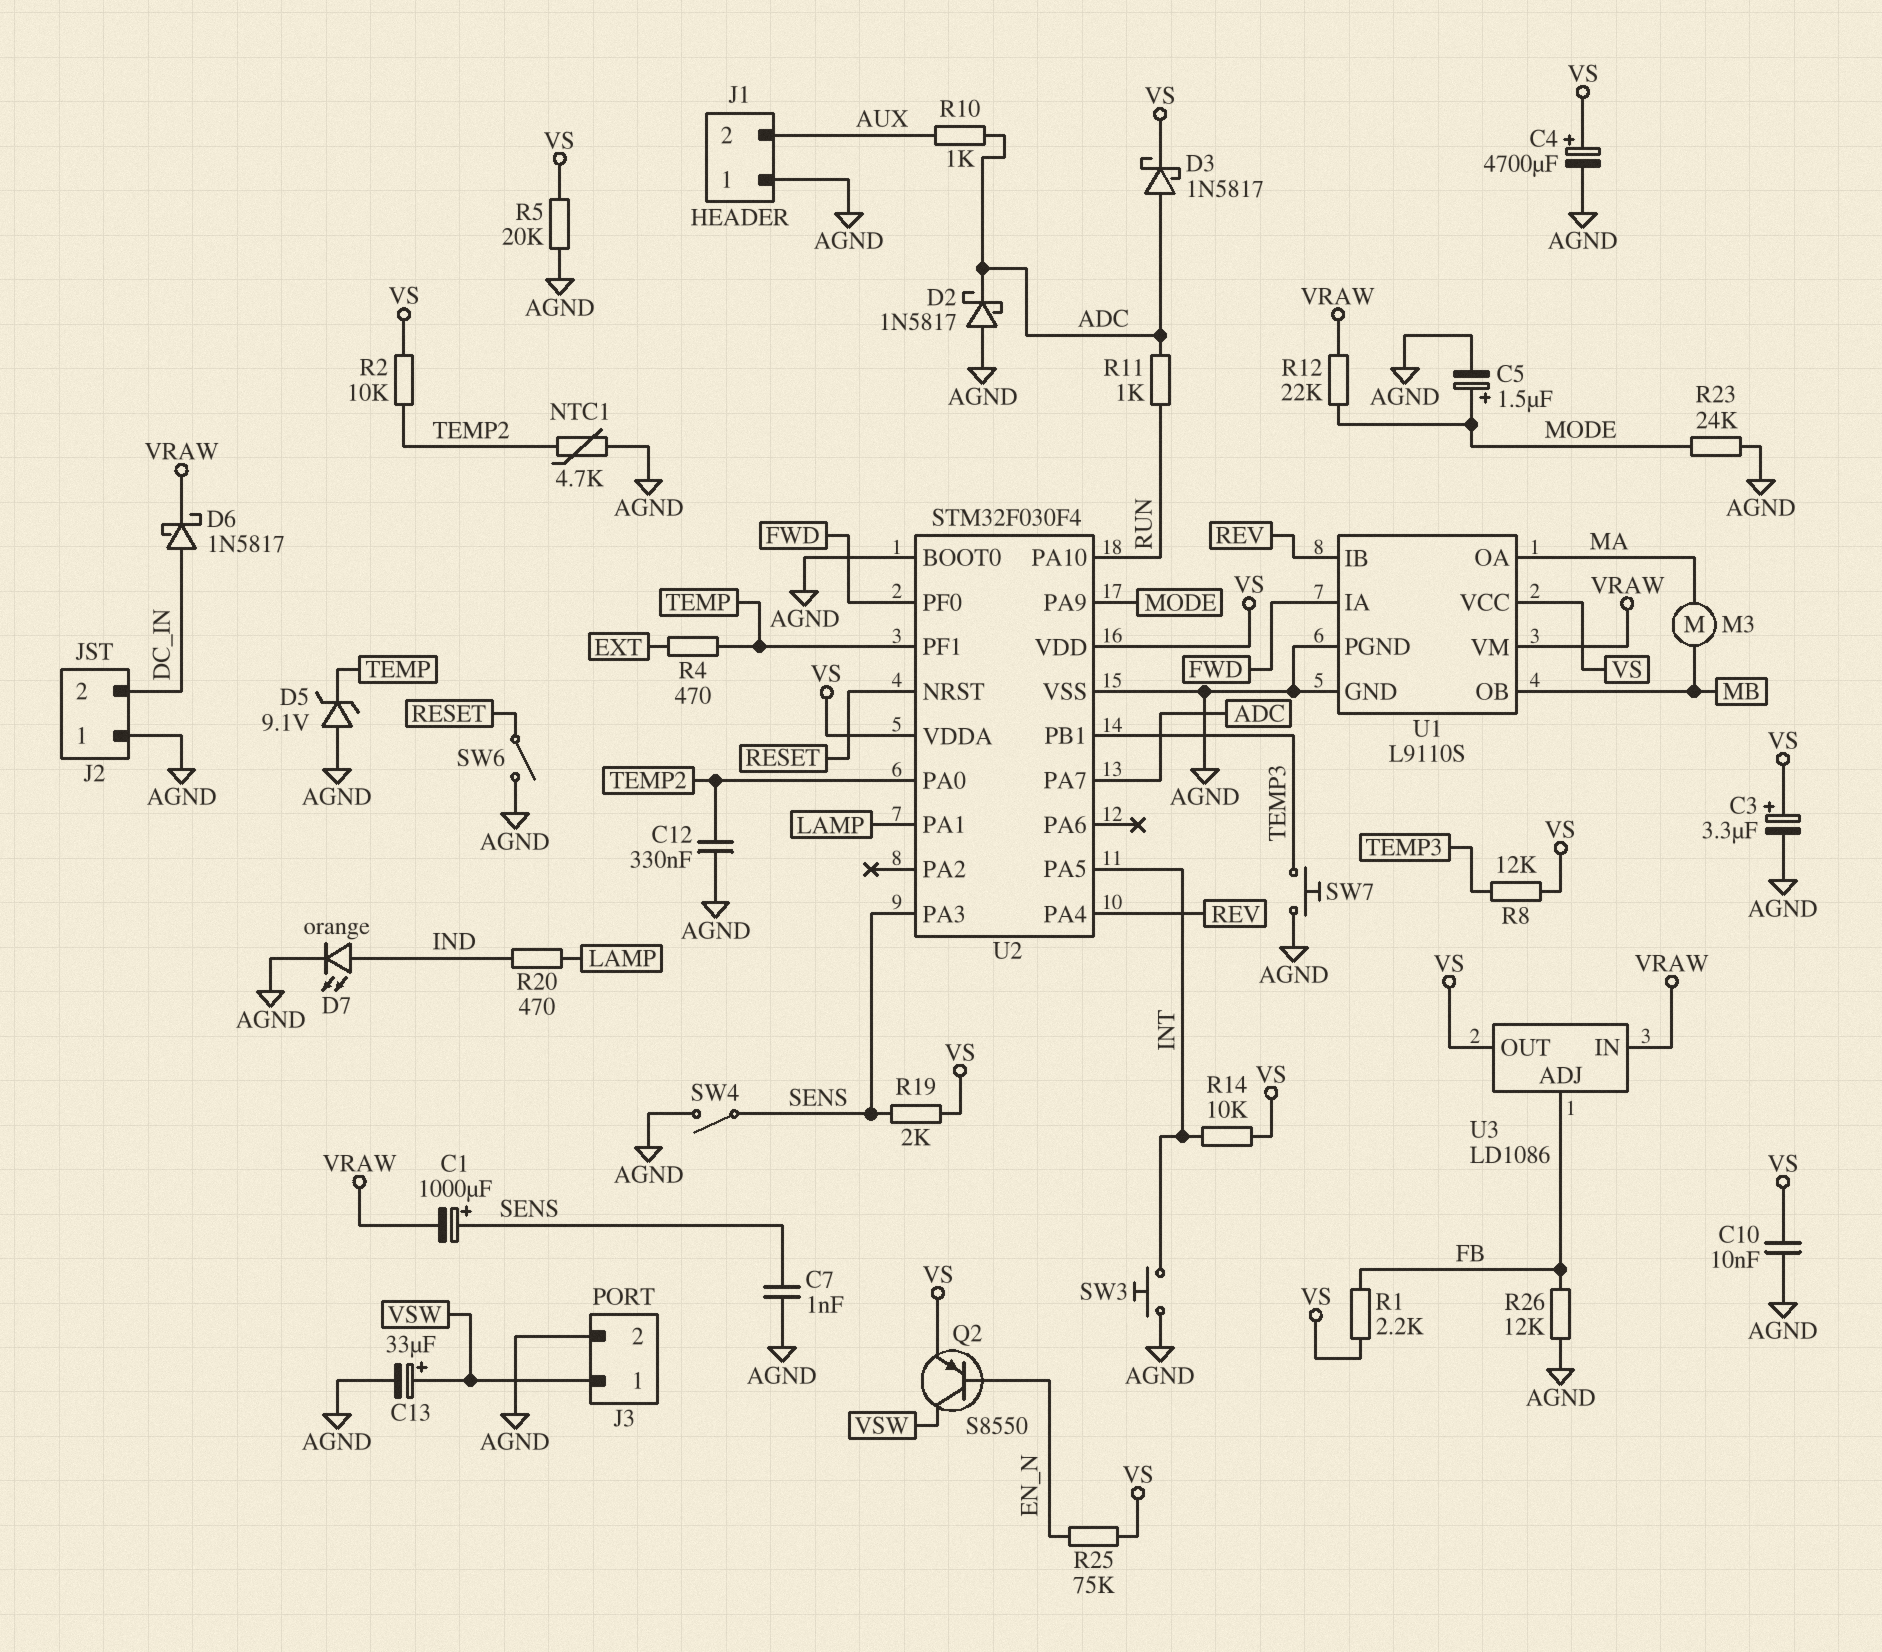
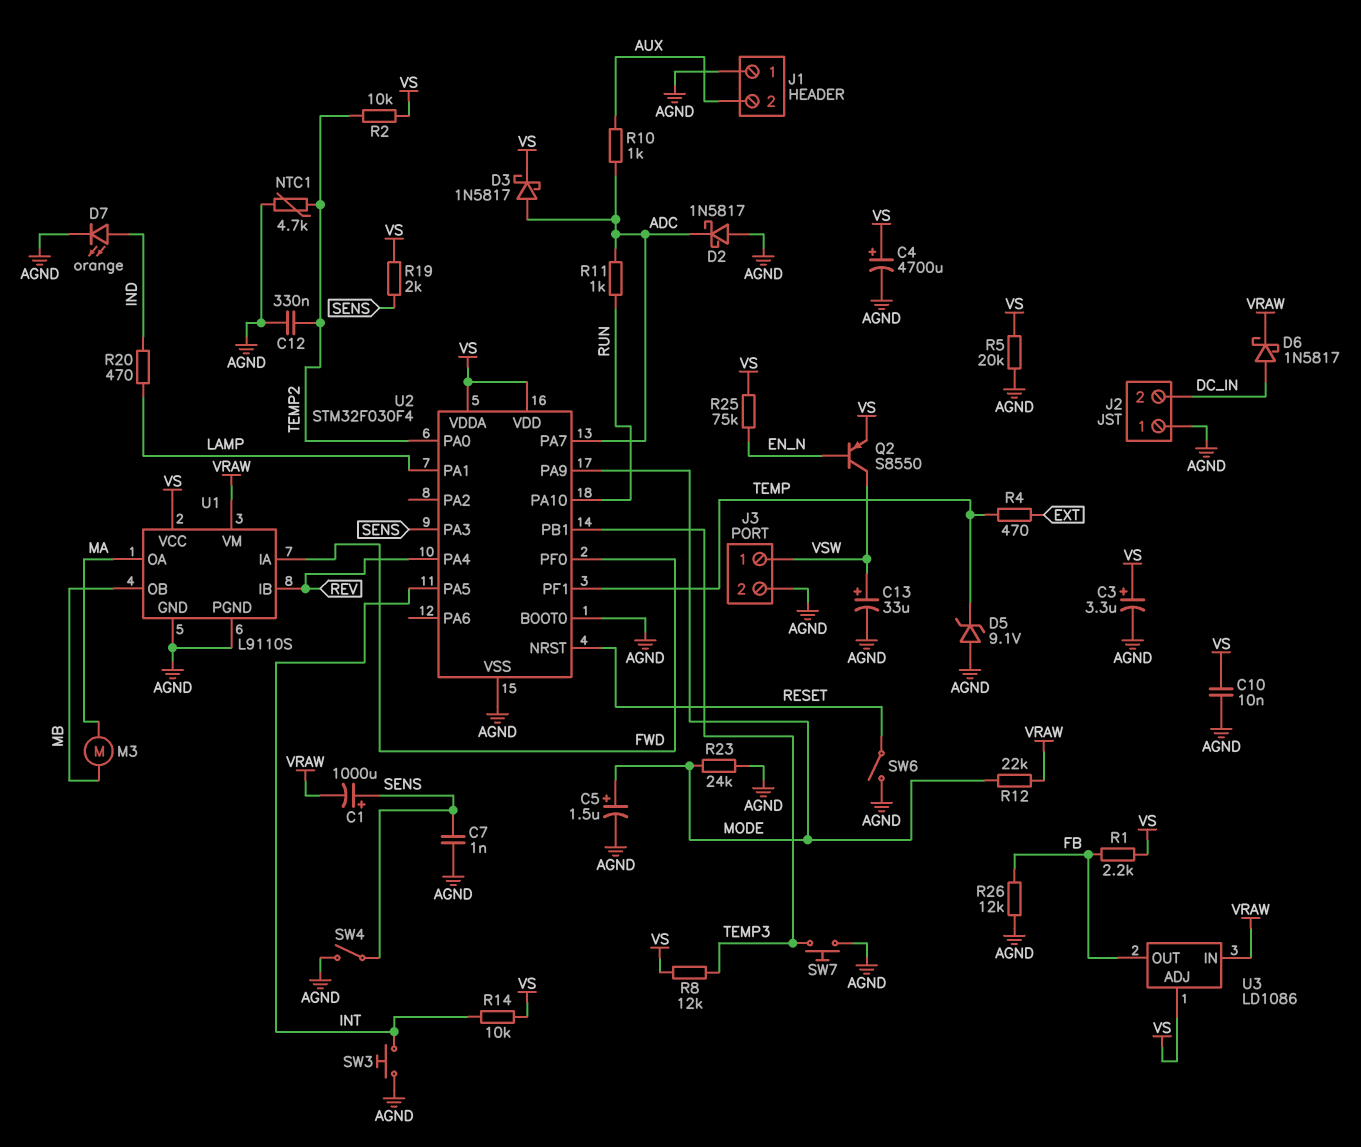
U3 pin ADJ: FB -> VS
U3 pin OUT: VS -> FB

